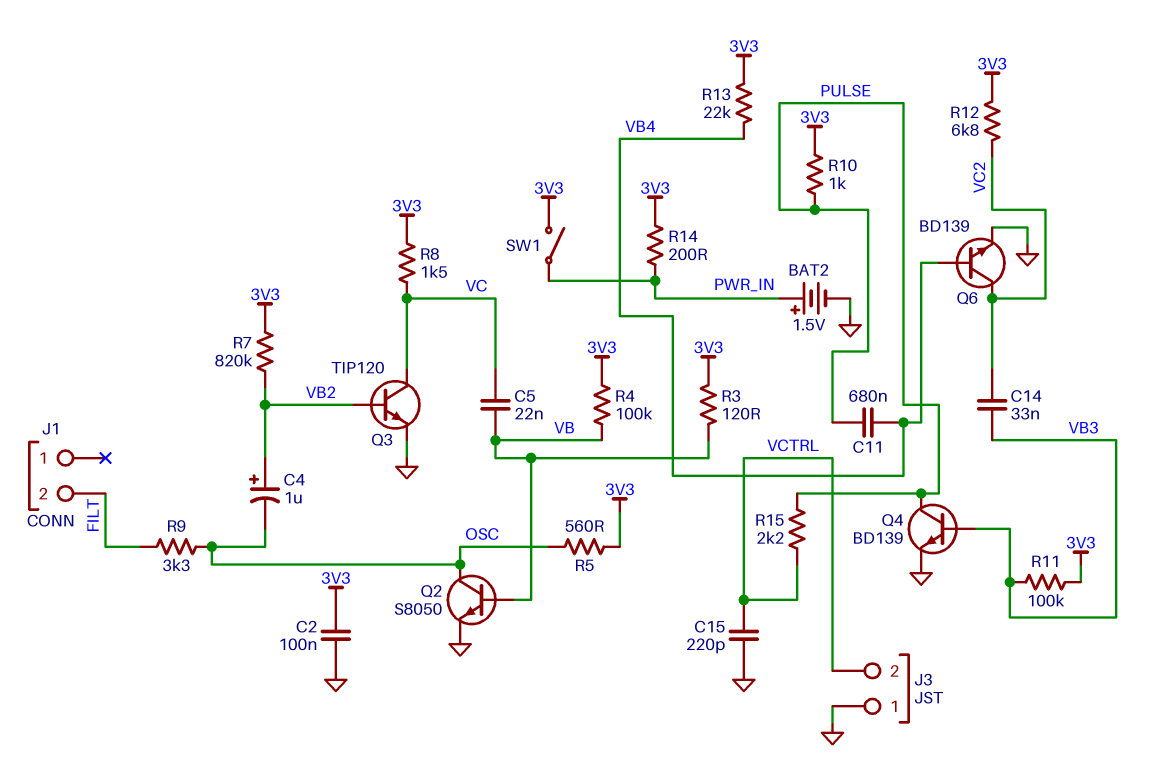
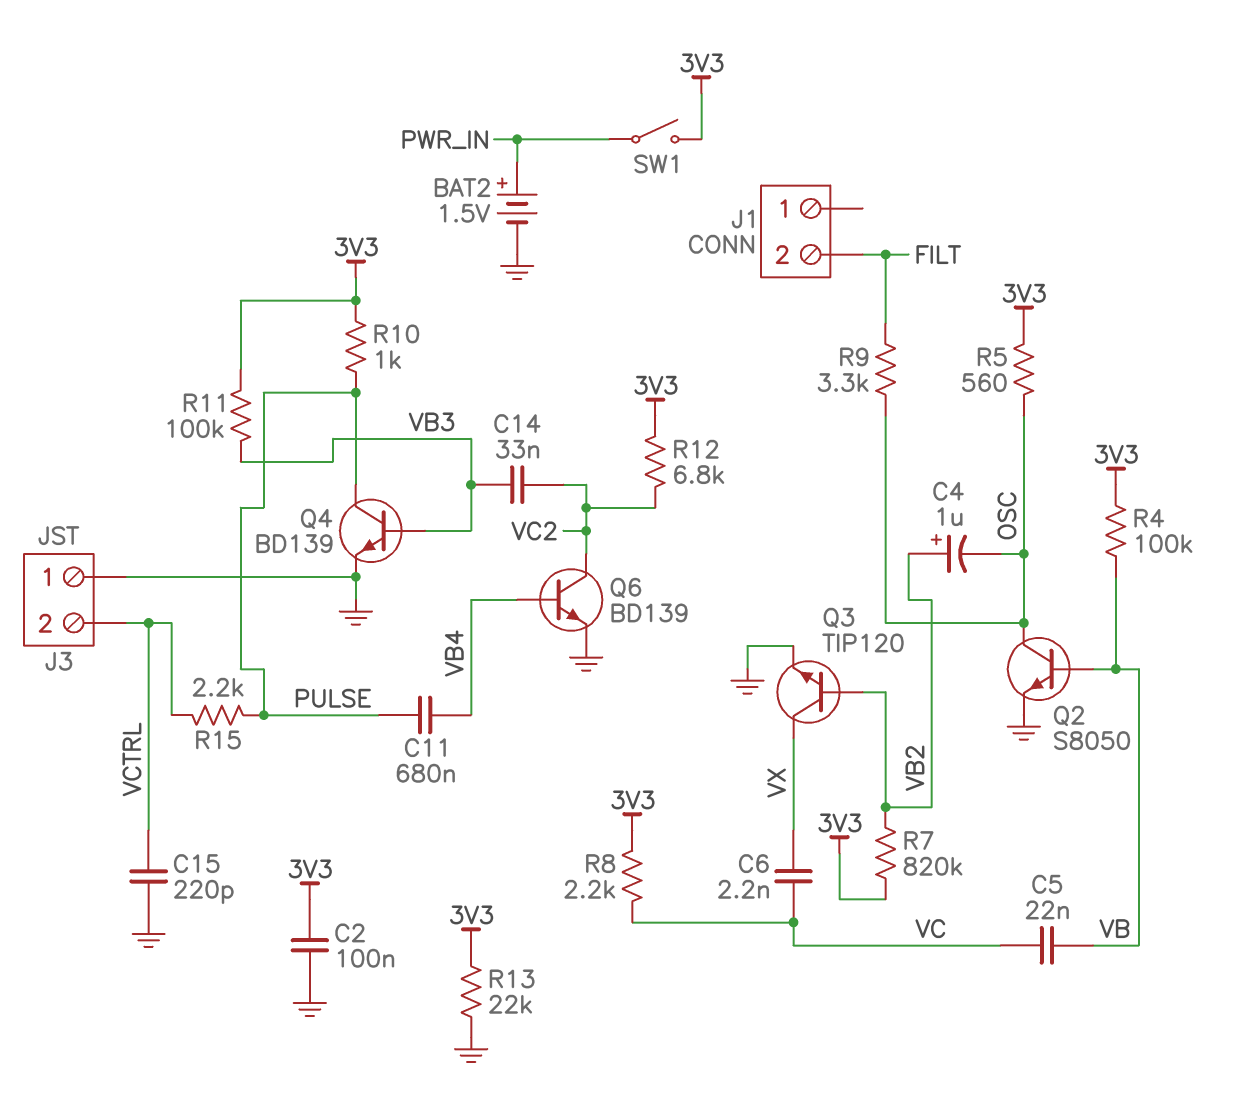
C6: none -> 2.2nF (VC, VX)
Q3: NPN TIP120 (B VB2, C VC, E GND) -> NPN TIP120 (B VB2, C VX, E GND)
R3: 120 (3V3, VB) -> none
R8: 1.5k (3V3, VC) -> 2.2k (3V3, VC)
R13: 22k (3V3, VB4) -> 22k (3V3, GND)
R14: 200 (3V3, PWR_IN) -> none

